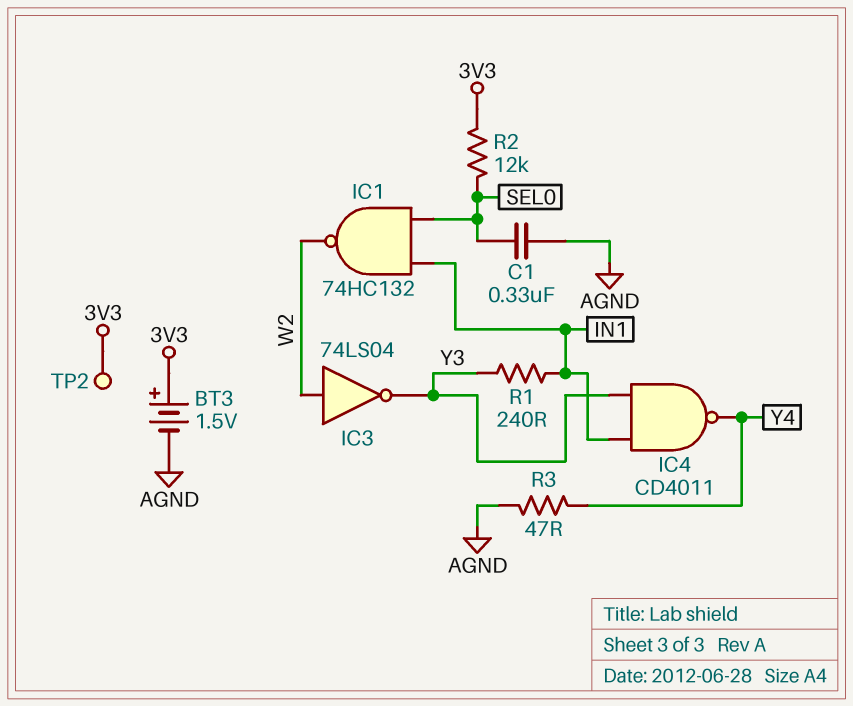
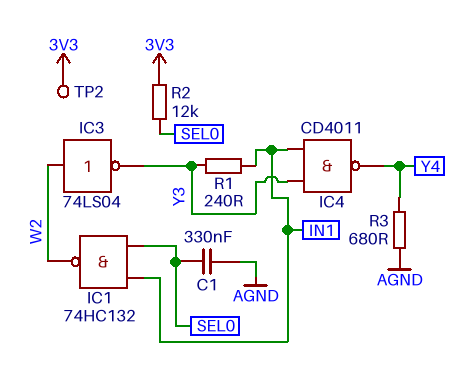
BT3: 1.5V (plus 3V3, minus AGND) -> none
R3: 47 (AGND, Y4) -> 680 (AGND, Y4)

